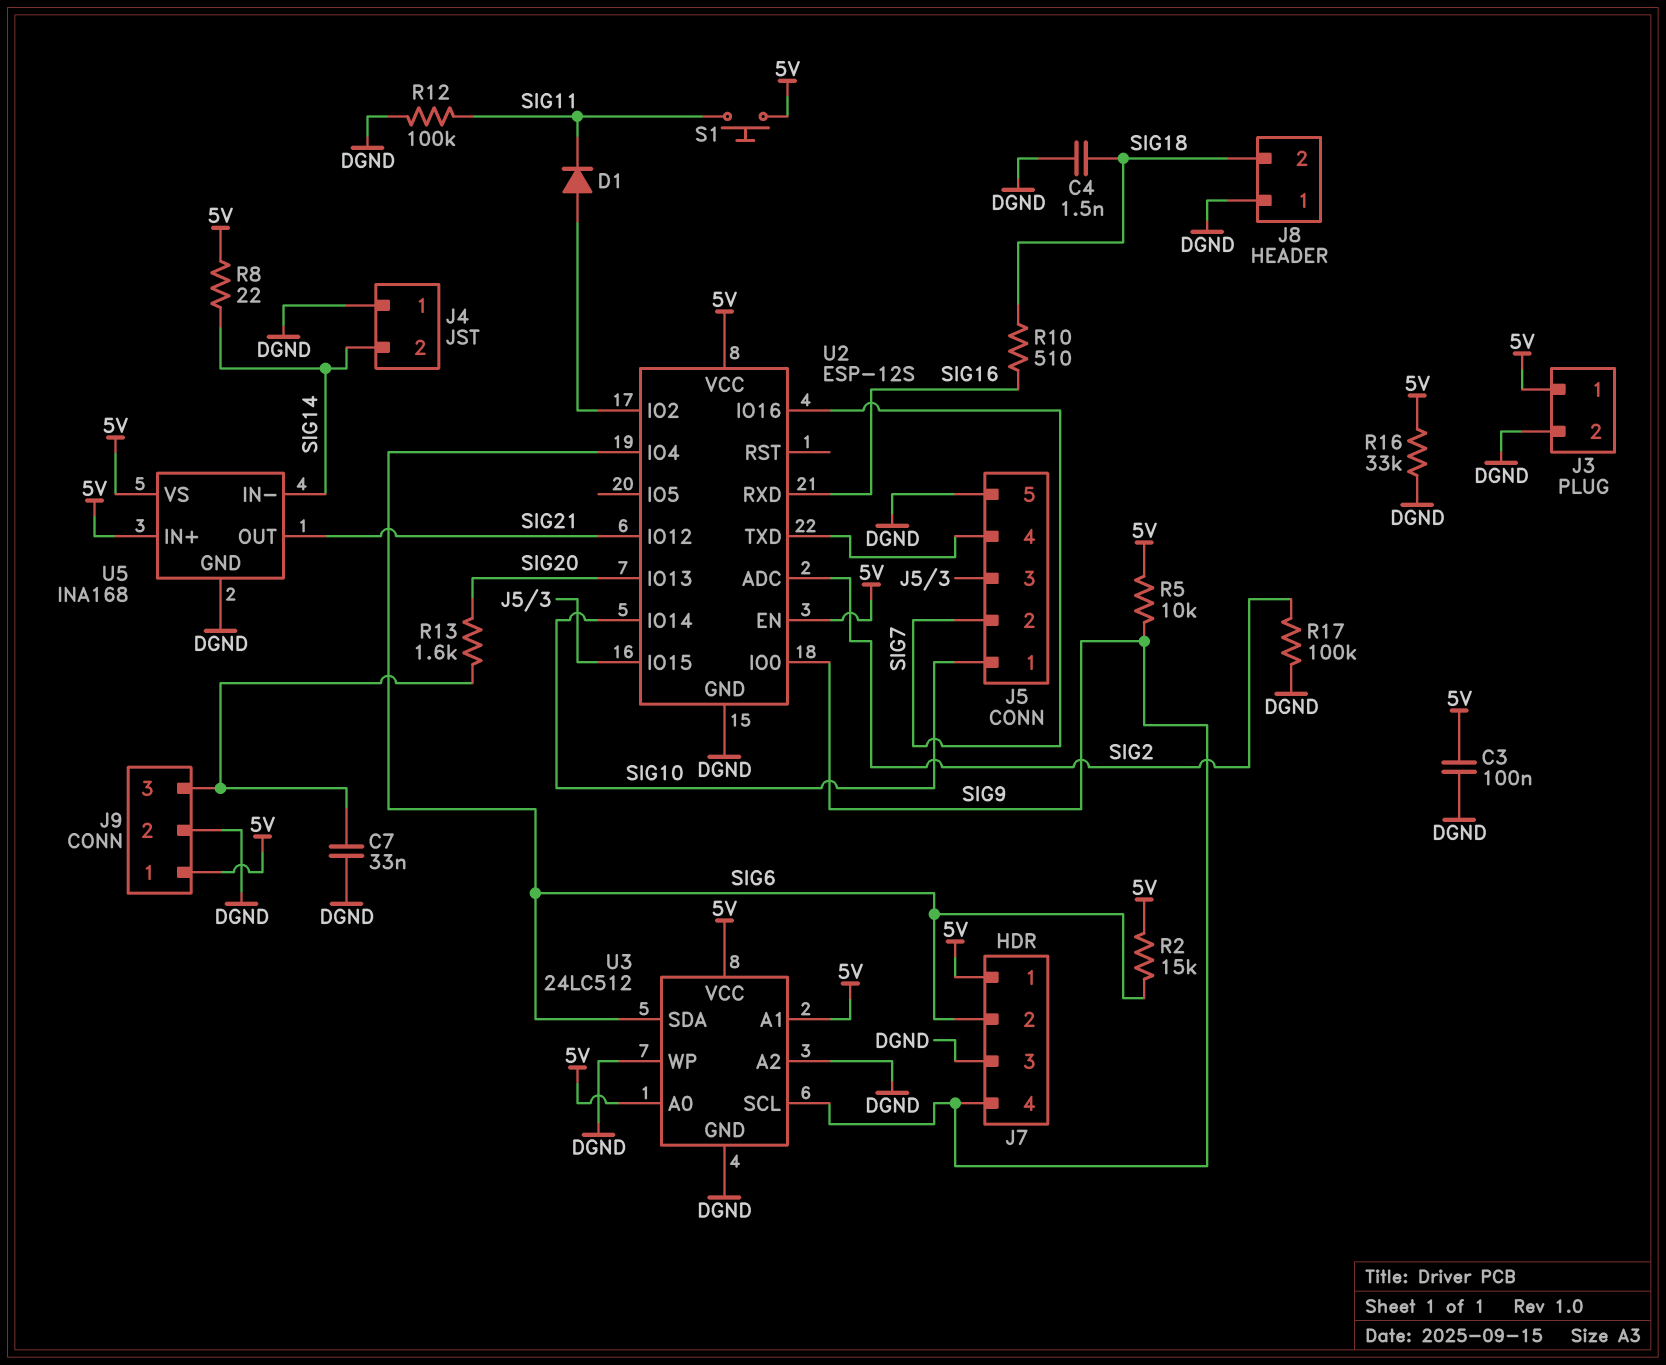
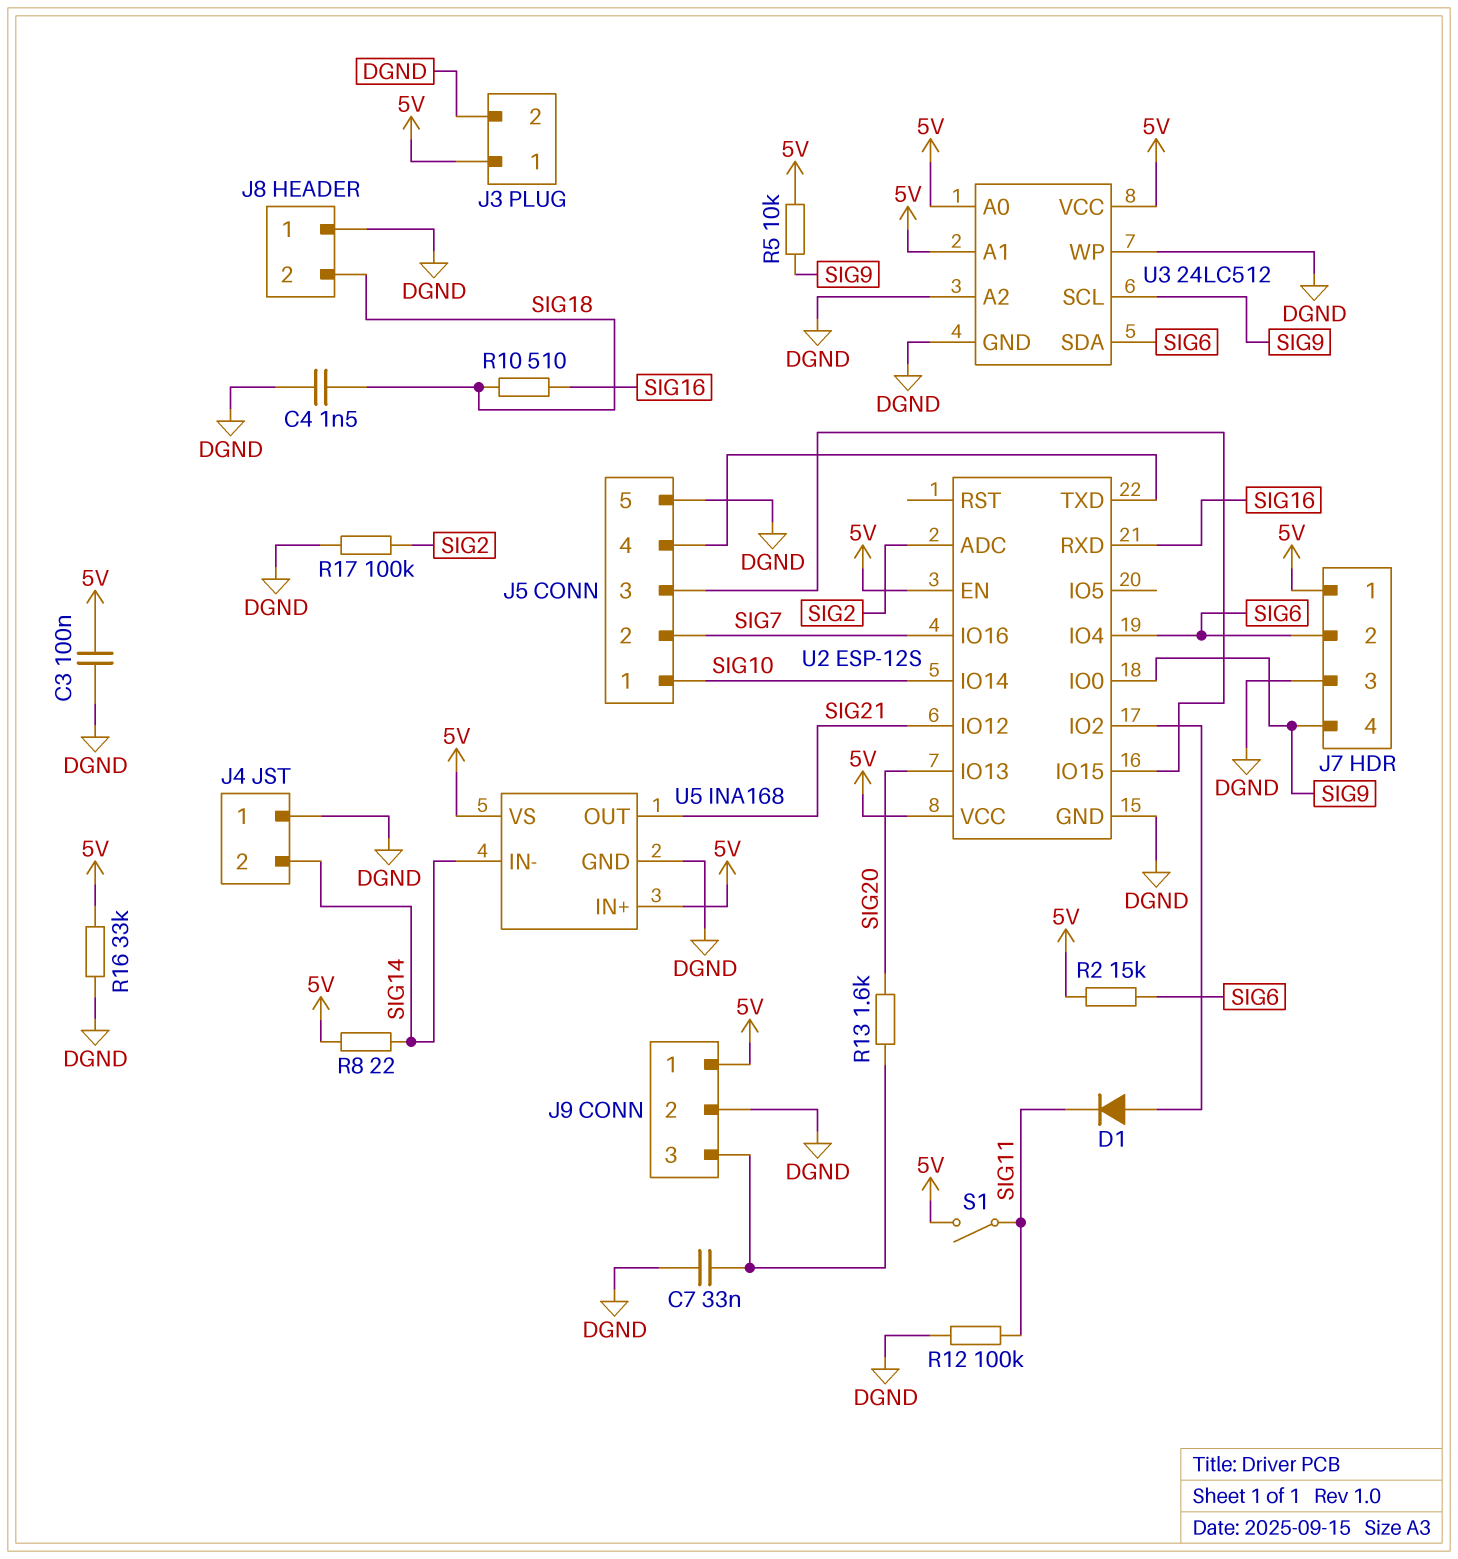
S1: button (5V, SIG11) -> switch (5V, SIG11)

